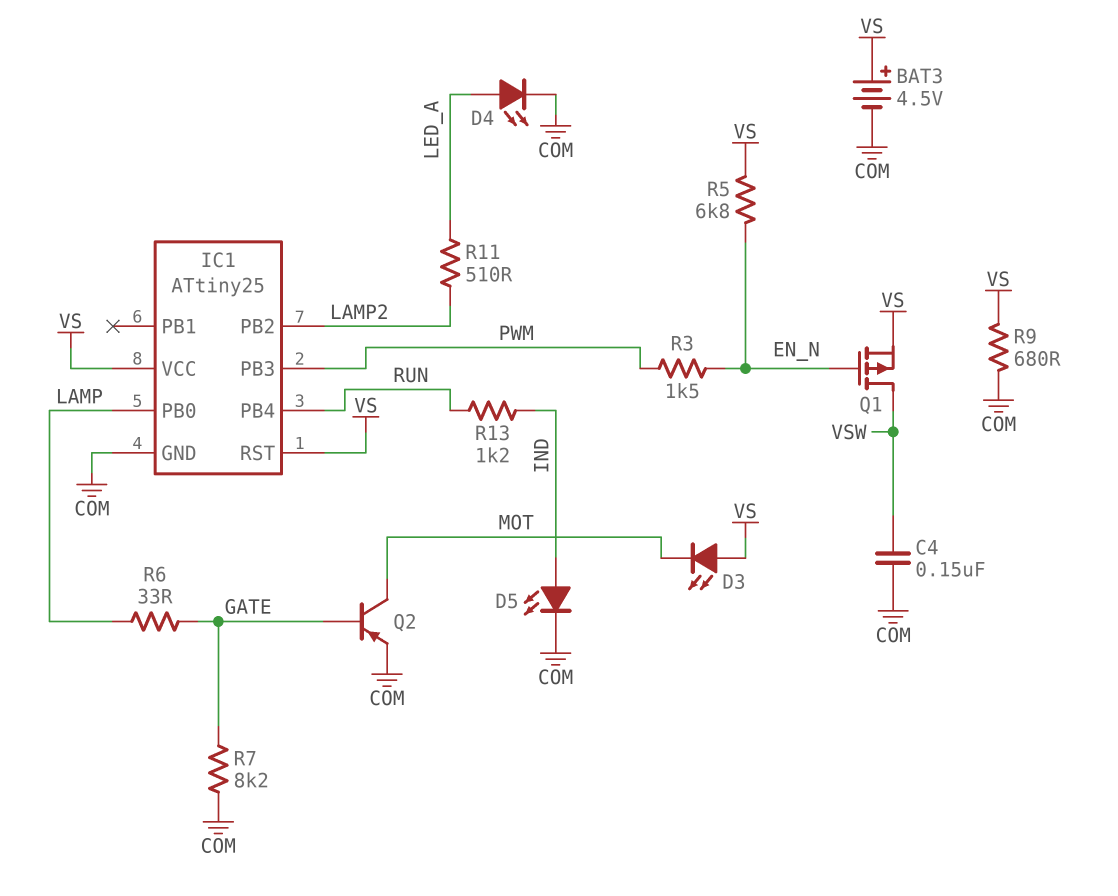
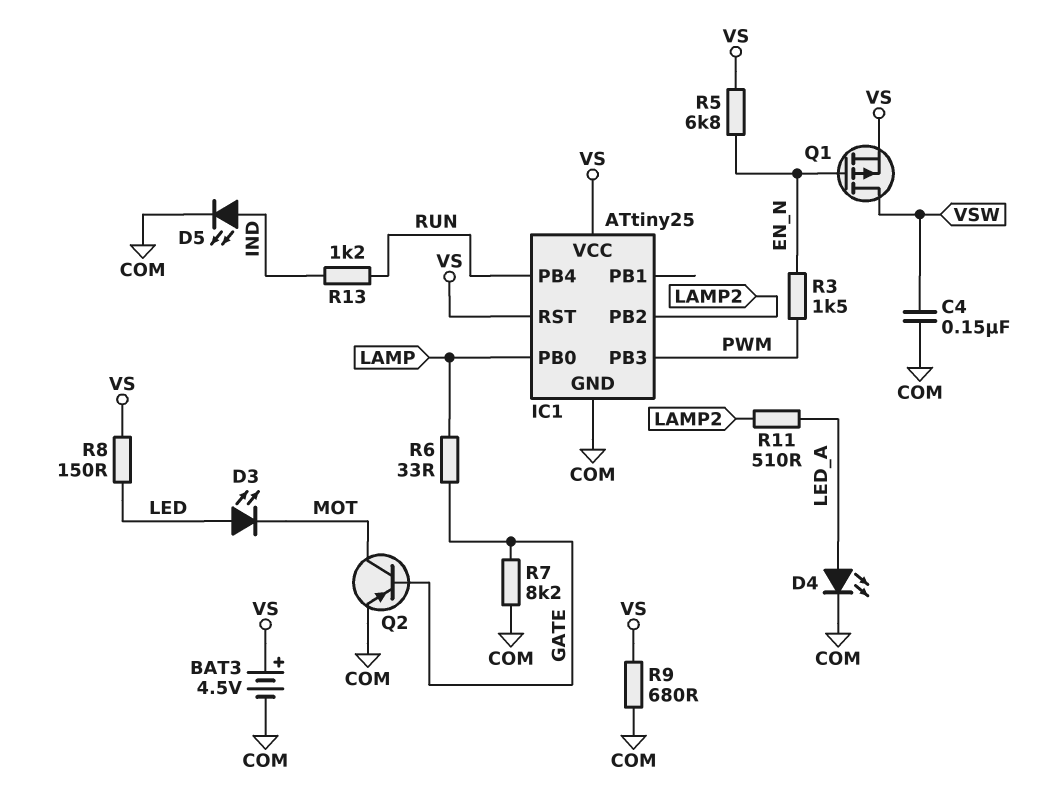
D3: LED (A VS, K MOT) -> LED (A LED, K MOT)
R8: none -> 150 (LED, VS)

